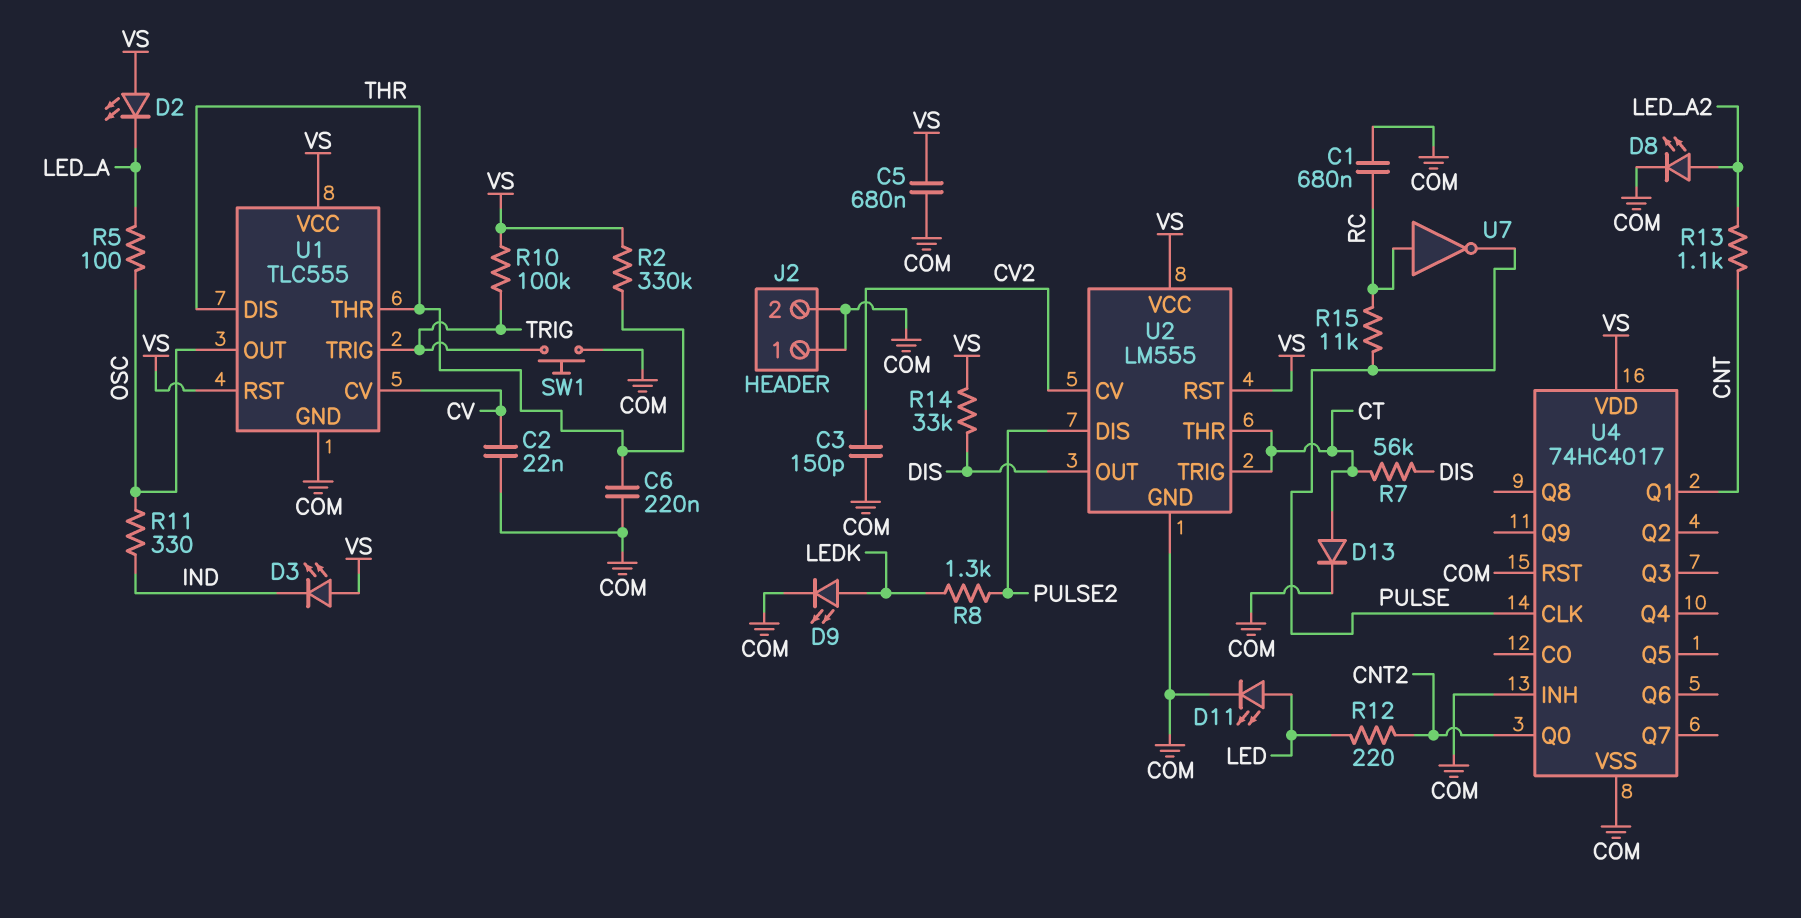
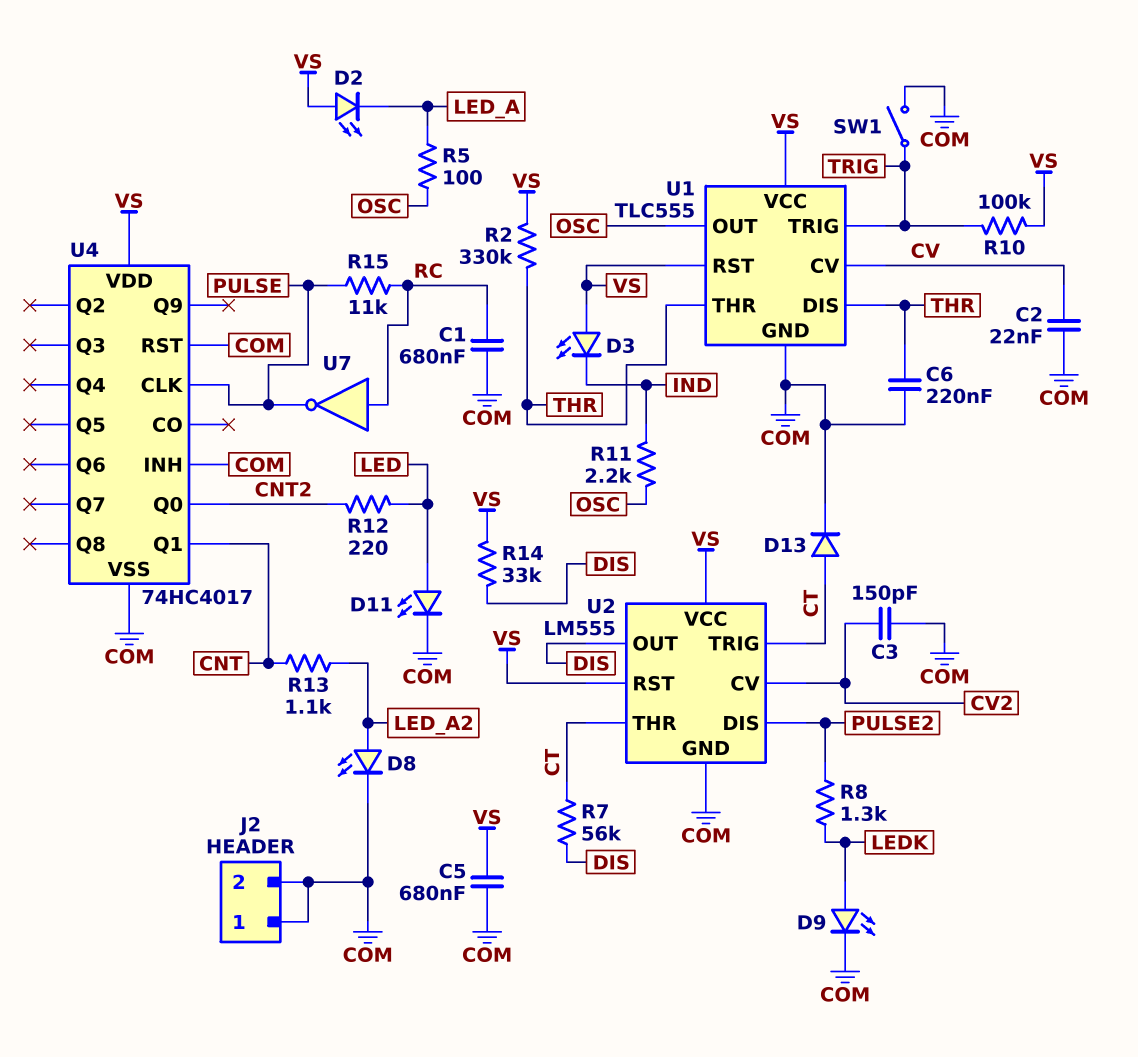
R11: 330 (IND, OSC) -> 2.2k (IND, OSC)
SW1: button (COM, TRIG) -> switch (COM, TRIG)

